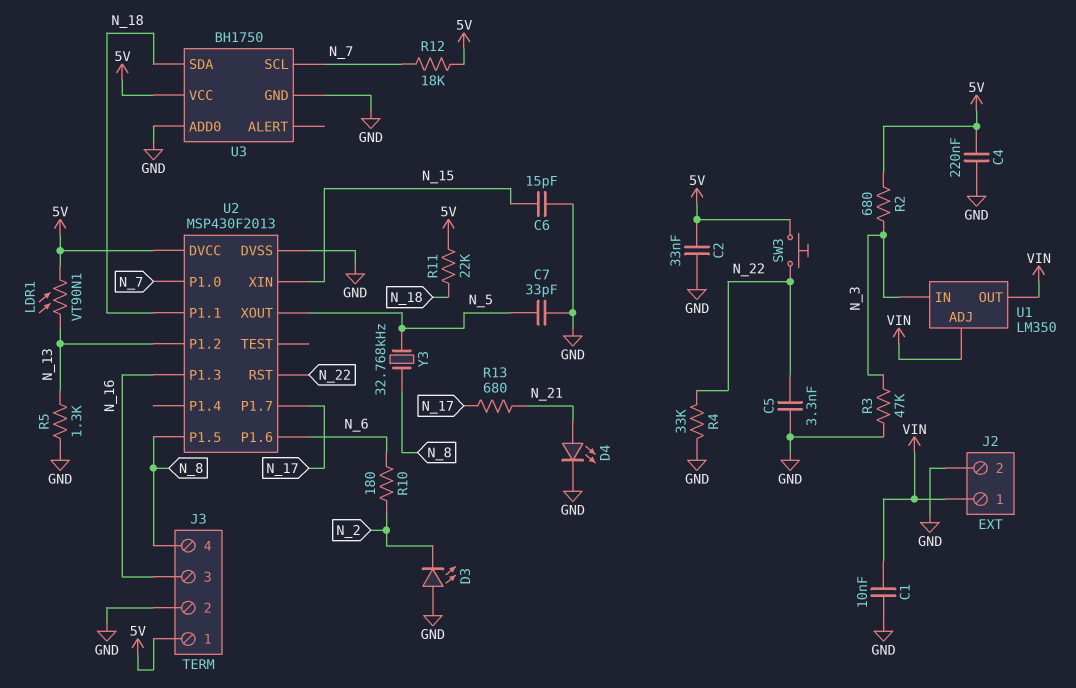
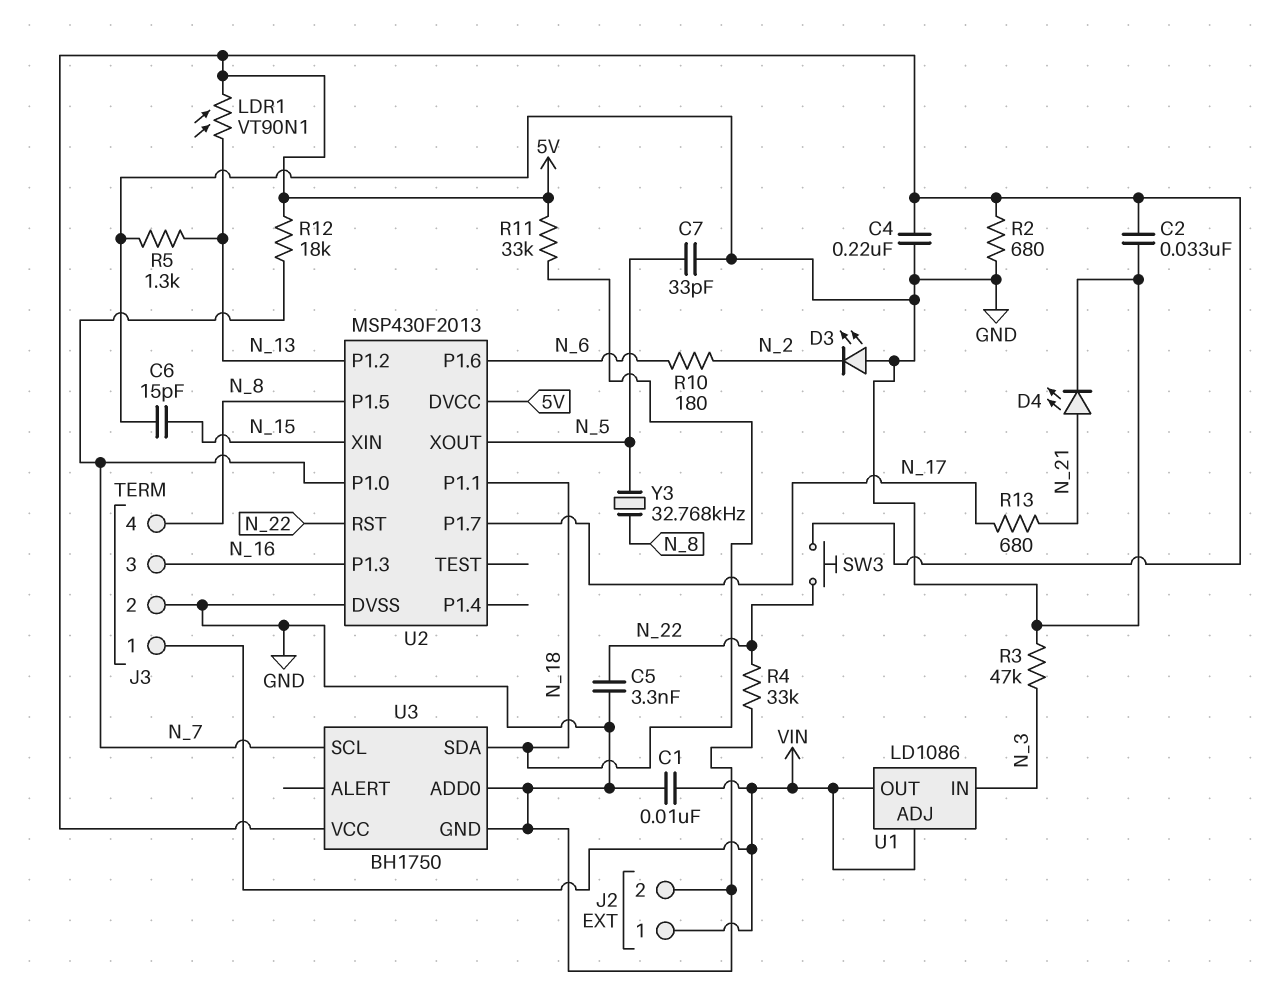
J3 pin 1: 5V -> VIN
R2: 680 (5V, N_3) -> 680 (5V, GND)
R11: 22k (5V, N_18) -> 33k (5V, N_18)
U1: LM350 -> LD1086

